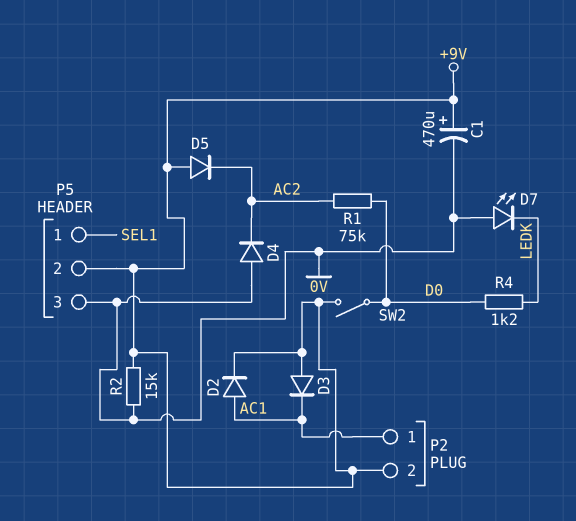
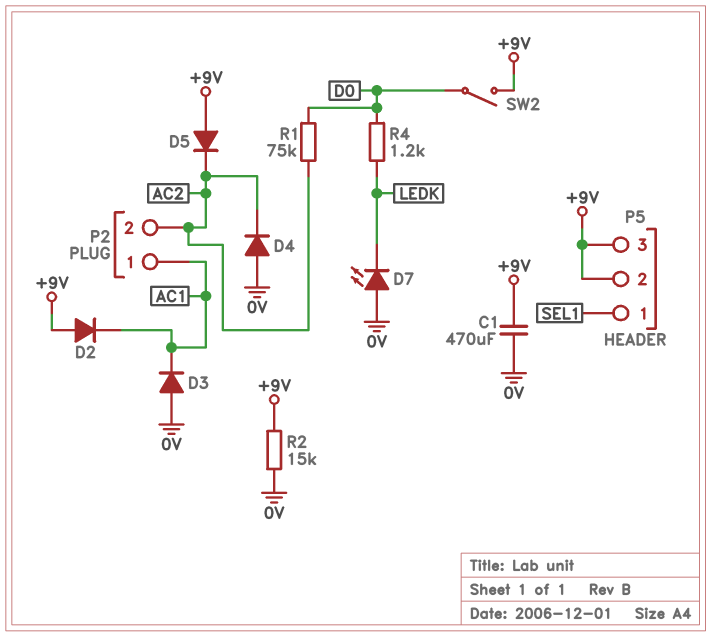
C1: 470uF (plus +9V, minus 0V) -> 470uF (+9V, 0V)
D2: diode (A AC1, K +9V) -> diode (A +9V, K AC1)
D3: diode (A +9V, K AC1) -> diode (A 0V, K AC1)
P2 pin 2: +9V -> AC2
P5 pin 3: 0V -> +9V

